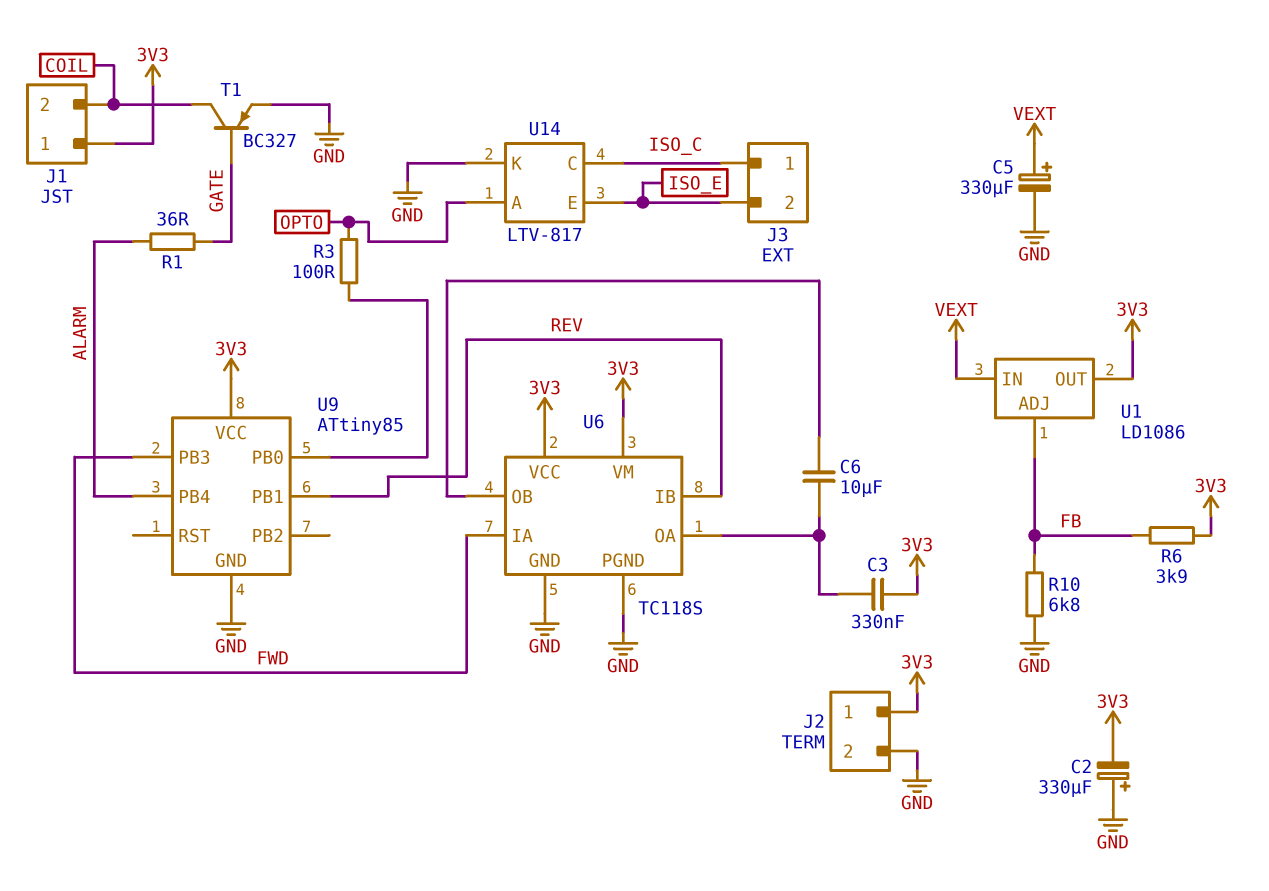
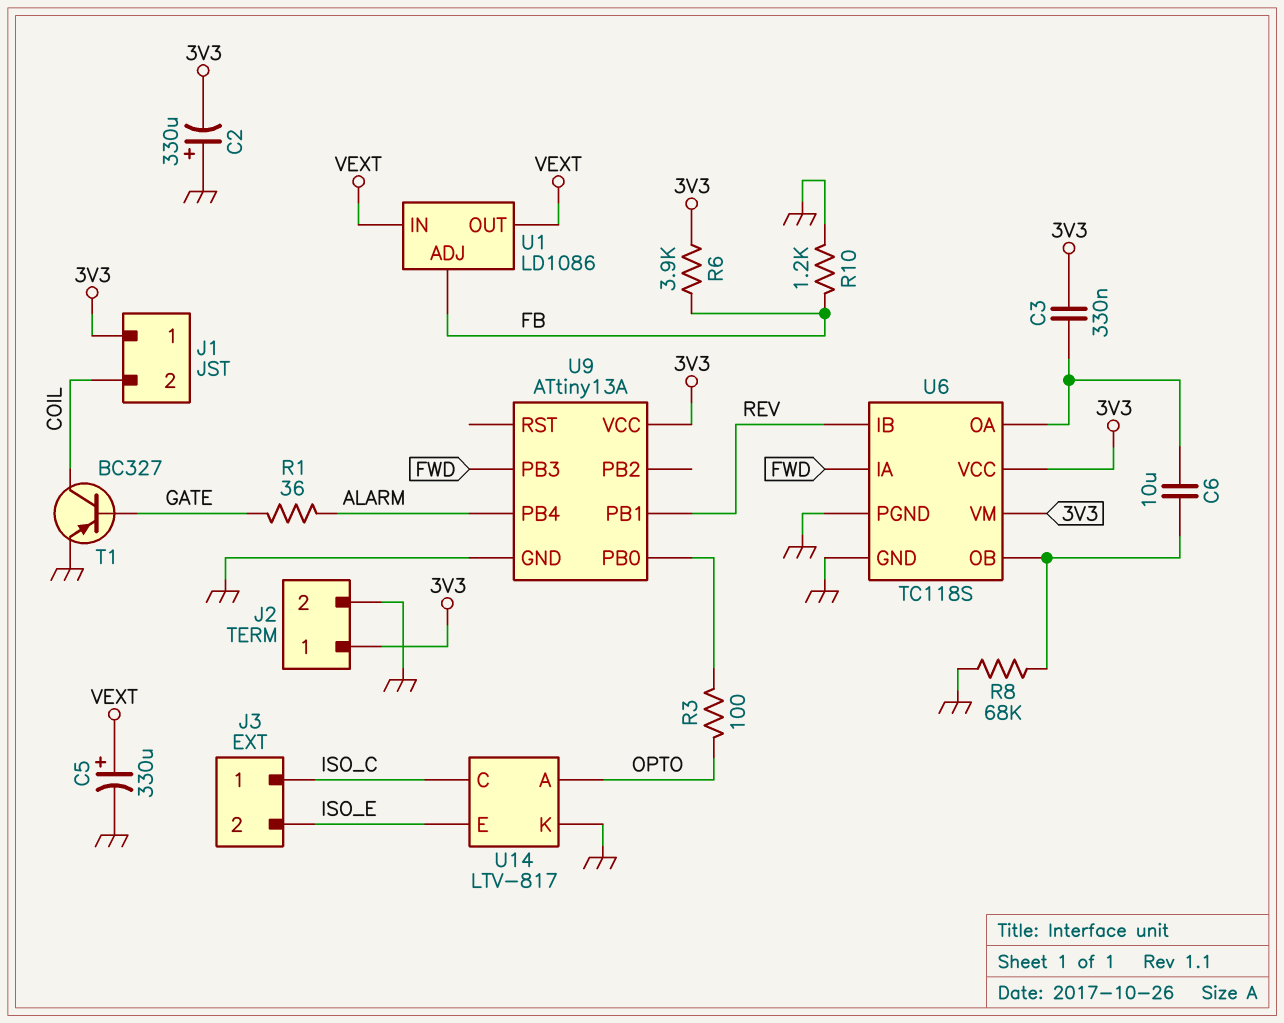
R8: none -> 68k (GND, U6/OB)
R10: 6.8k (FB, GND) -> 1.2k (FB, GND)
U1 pin OUT: 3V3 -> VEXT
U9: ATtiny85 -> ATtiny13A

